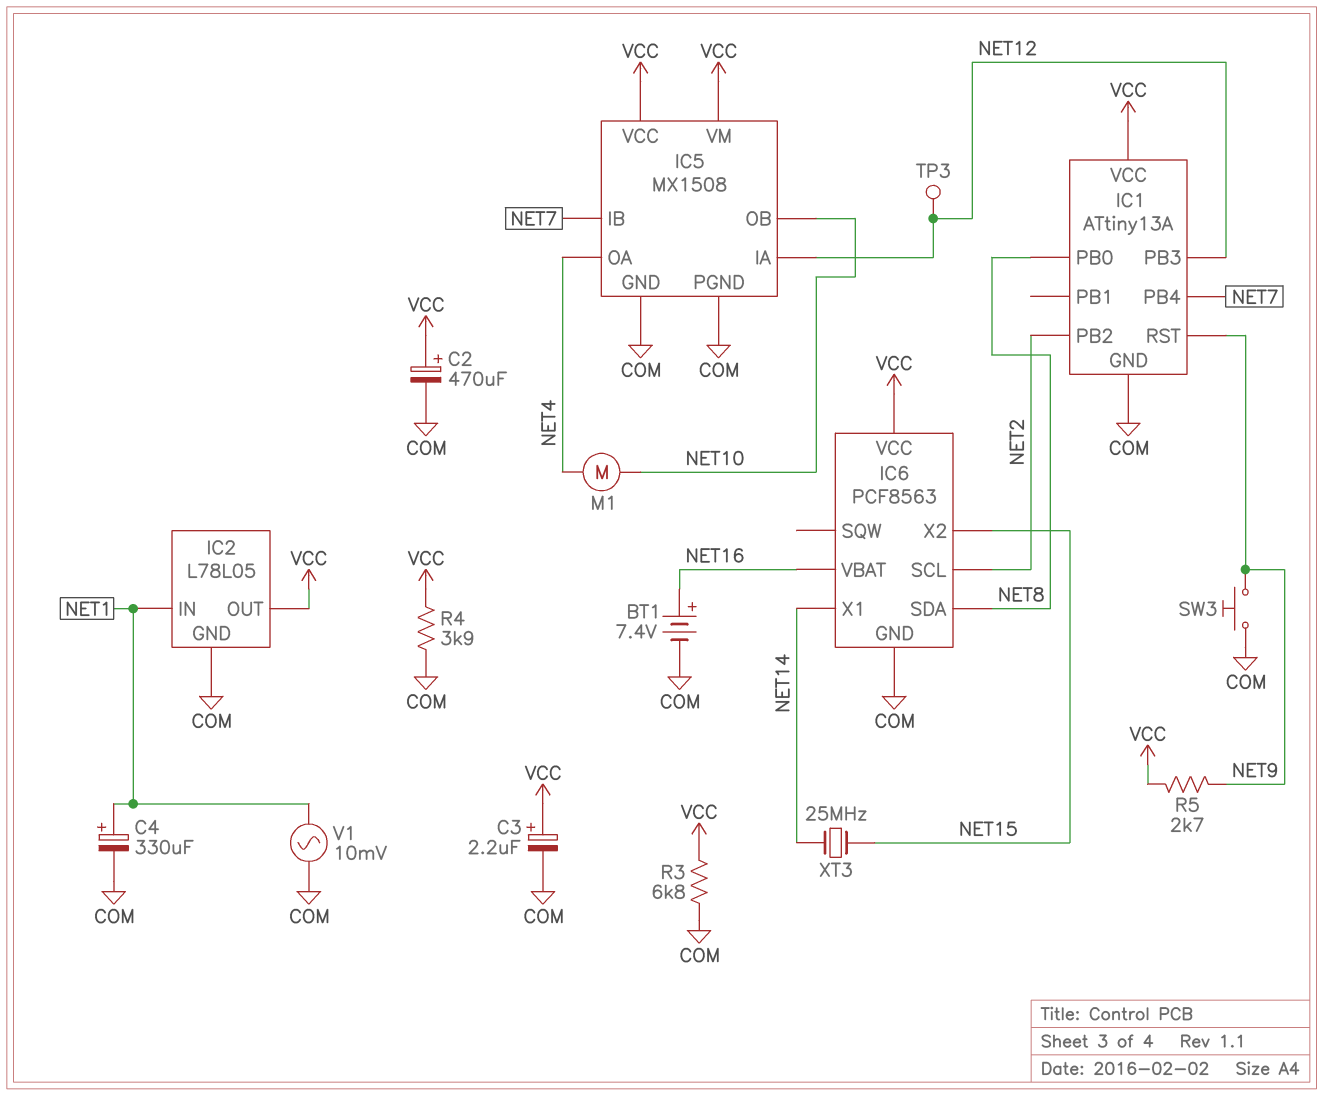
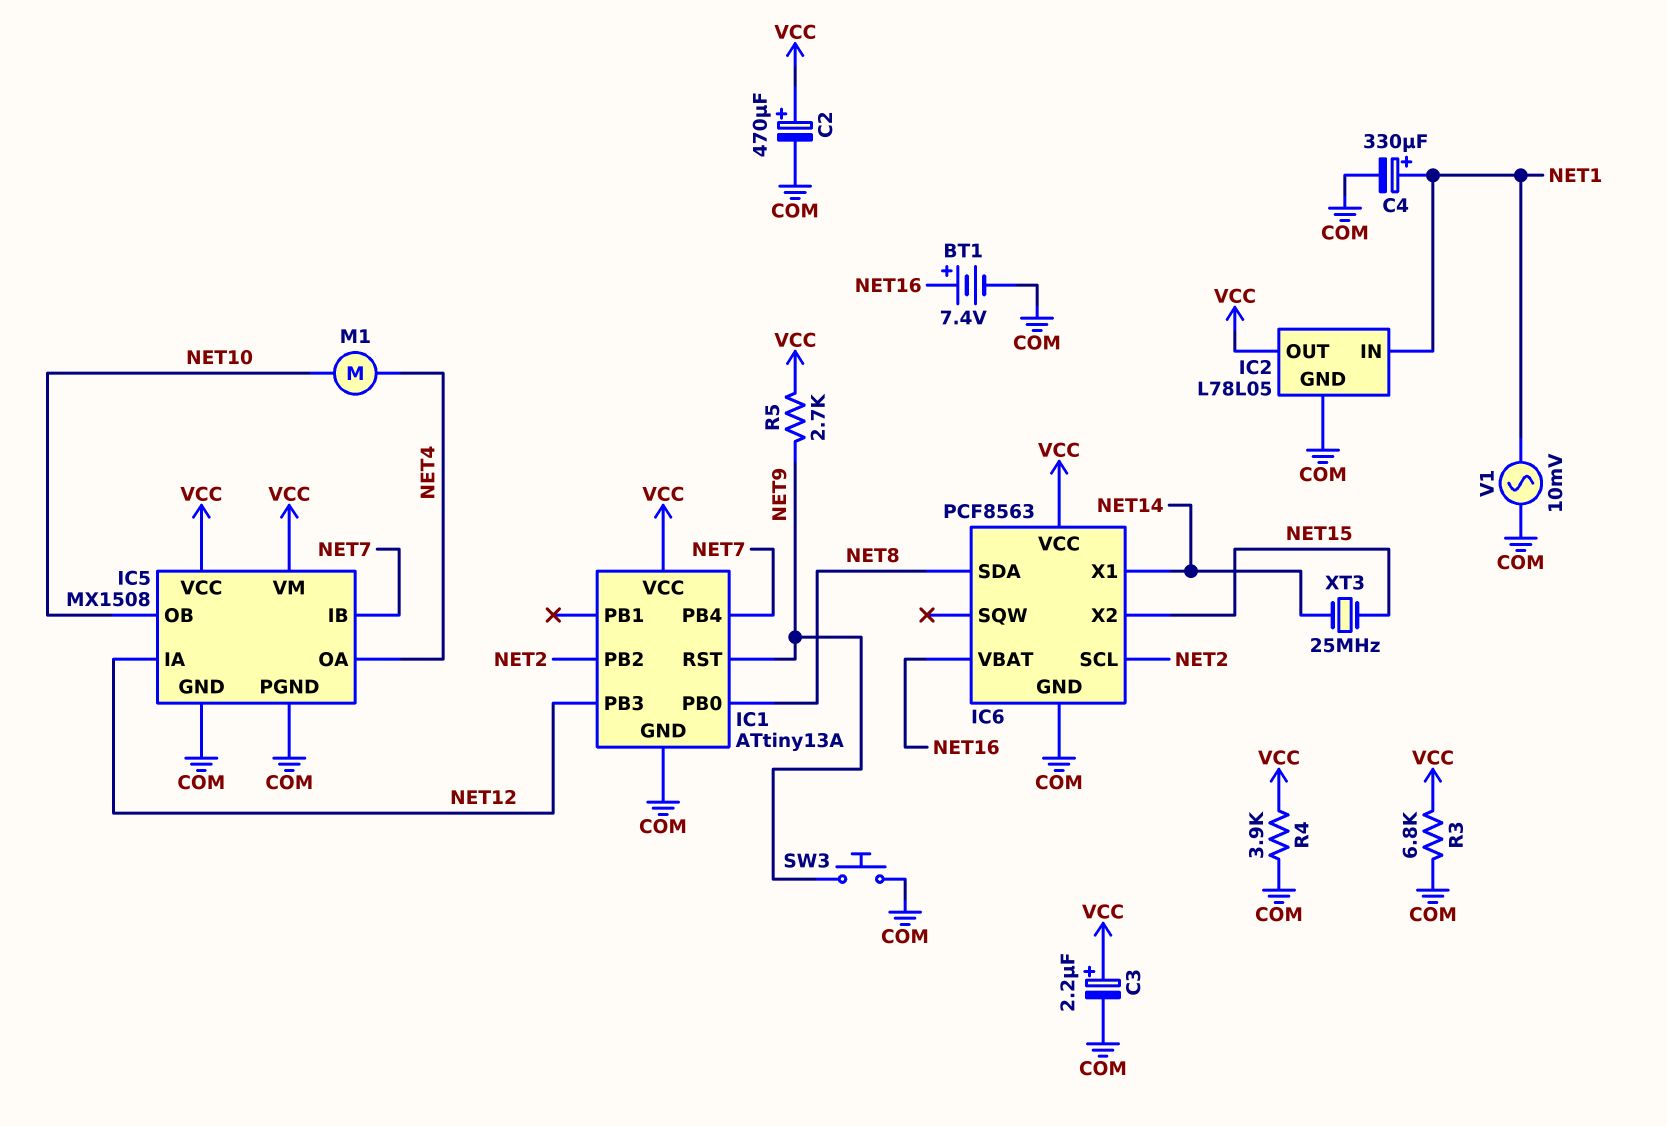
TP3: test point (NET12) -> none

